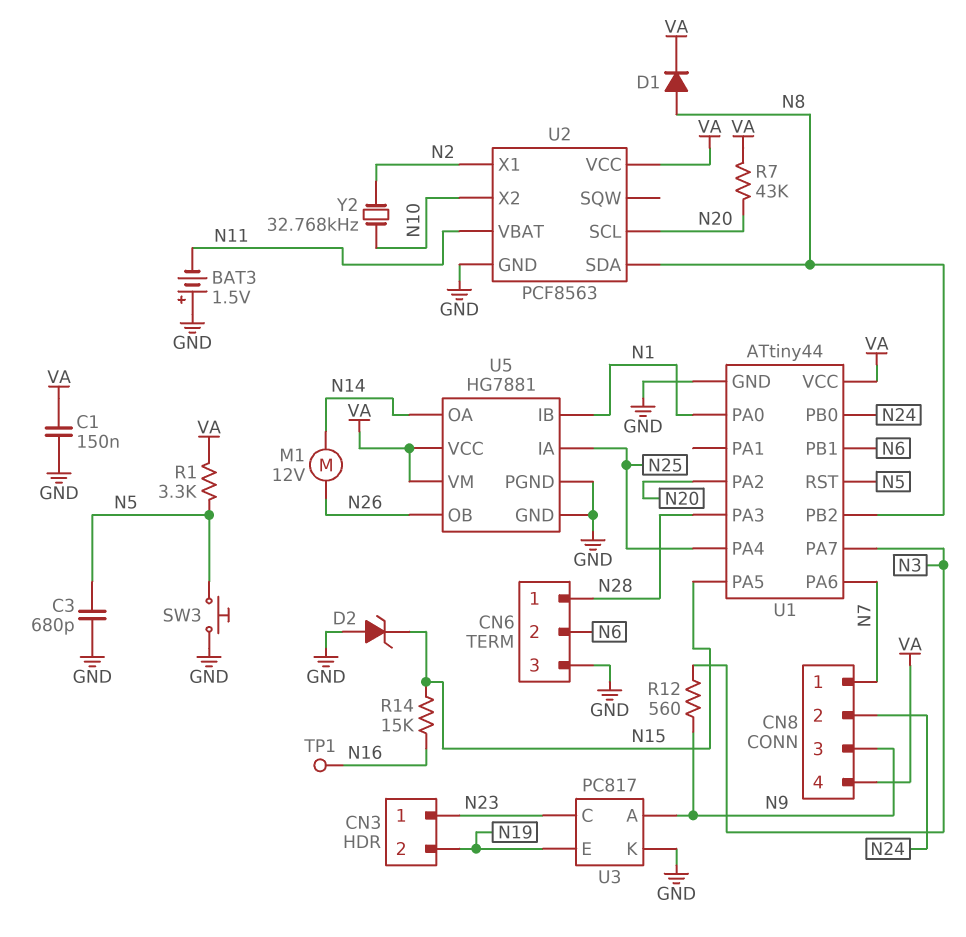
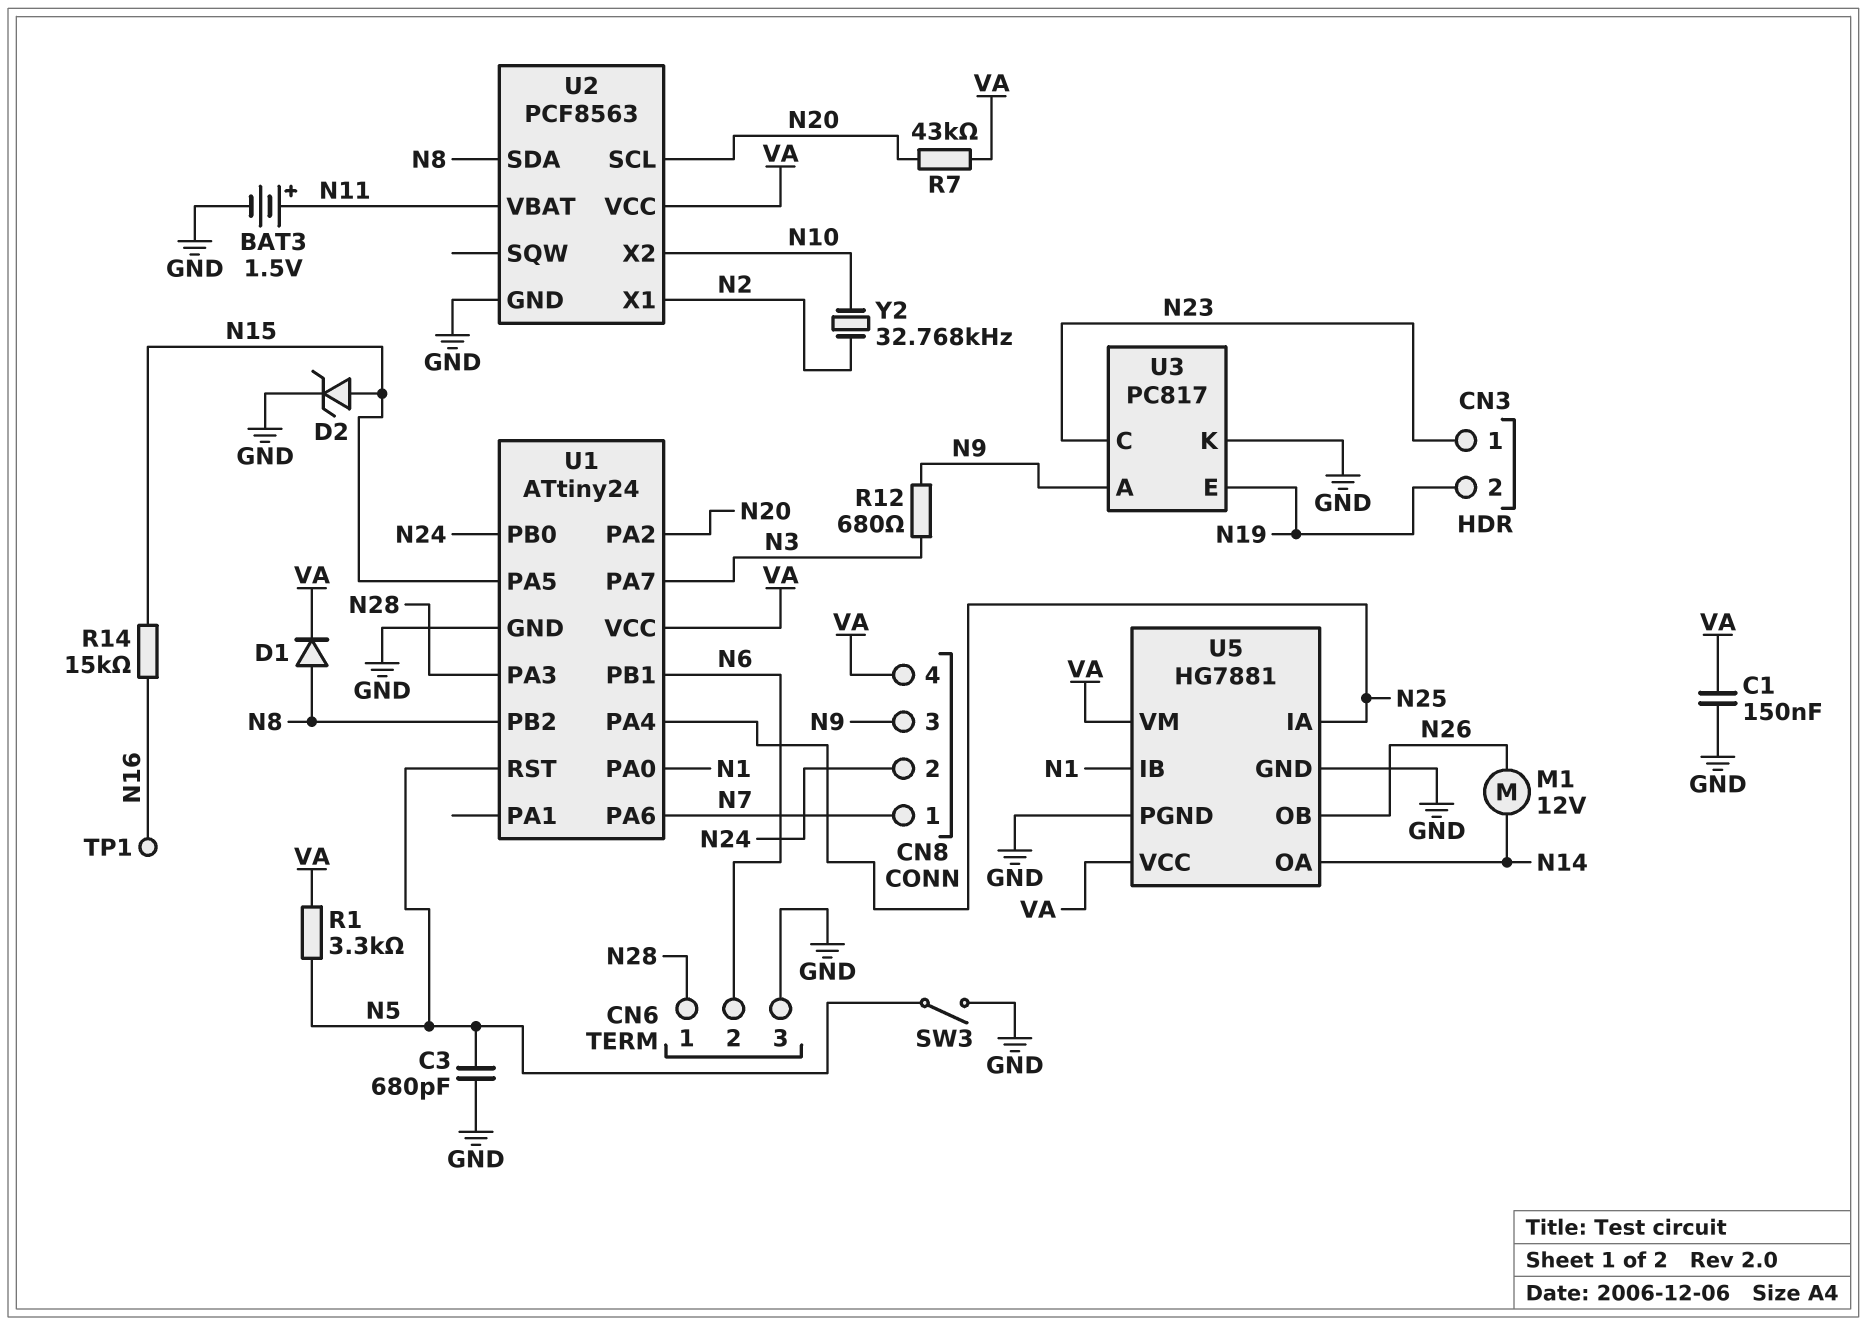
BAT3: 1.5V (plus GND, minus N11) -> 1.5V (plus N11, minus GND)
D2: zener (A GND, K N15) -> zener (A N15, K GND)
R12: 560 (N3, N9) -> 680 (N3, N9)
SW3: button (GND, N5) -> switch (GND, N5)
U1: ATtiny44 -> ATtiny24

